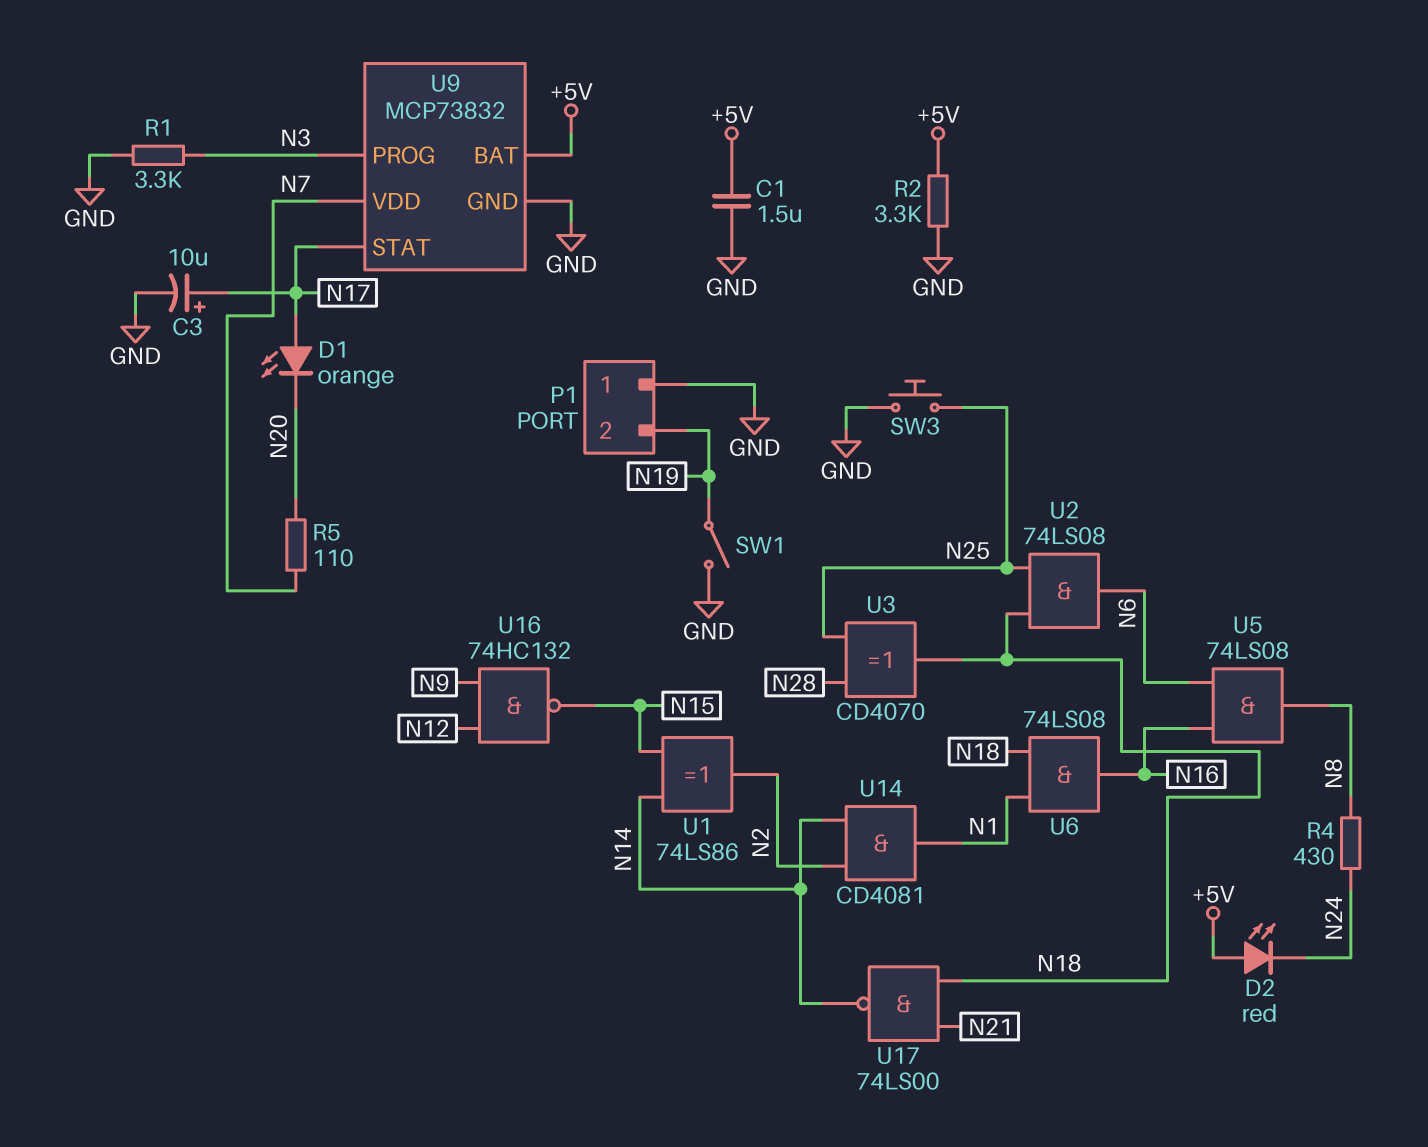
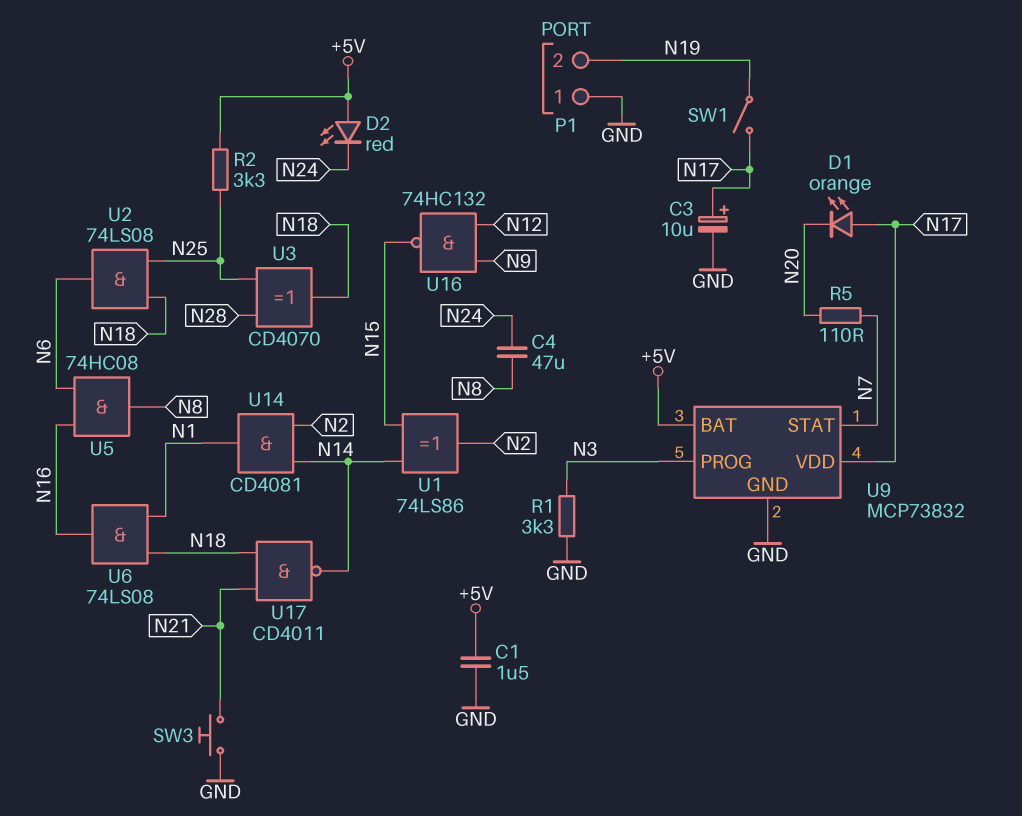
C4: none -> 47uF (N8, N24)
R2: 3.3k (+5V, GND) -> 3.3k (+5V, N25)
R4: 430 (N8, N24) -> none
SW1: switch (GND, N19) -> switch (N17, N19)
SW3: button (GND, N25) -> button (GND, N21)
U5: AND 74LS08 (in N6, in N16, out N8) -> AND 74HC08 (in N6, in N16, out N8)
U9 pin STAT: N17 -> N7
U9 pin VDD: N7 -> N17
U17: NAND 74LS00 (in N18, in N21, out N14) -> NAND CD4011 (in N18, in N21, out N14)

